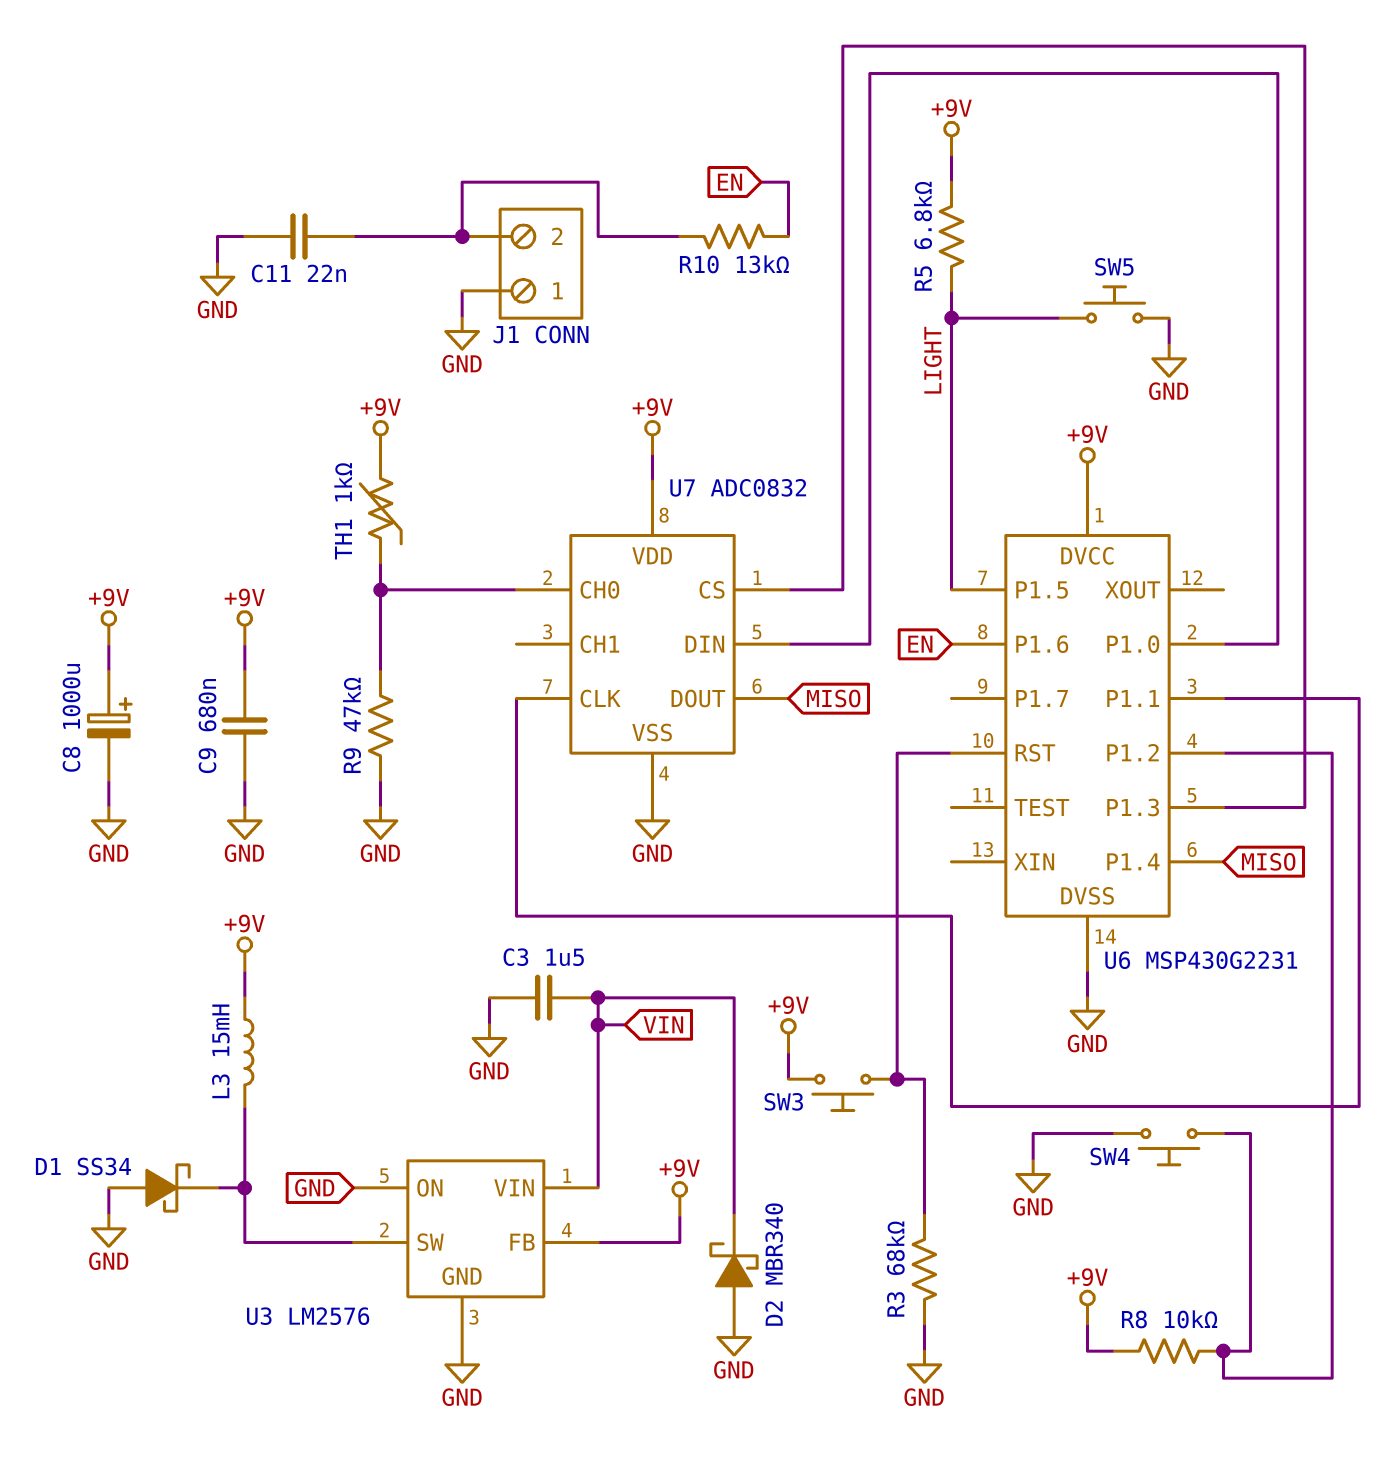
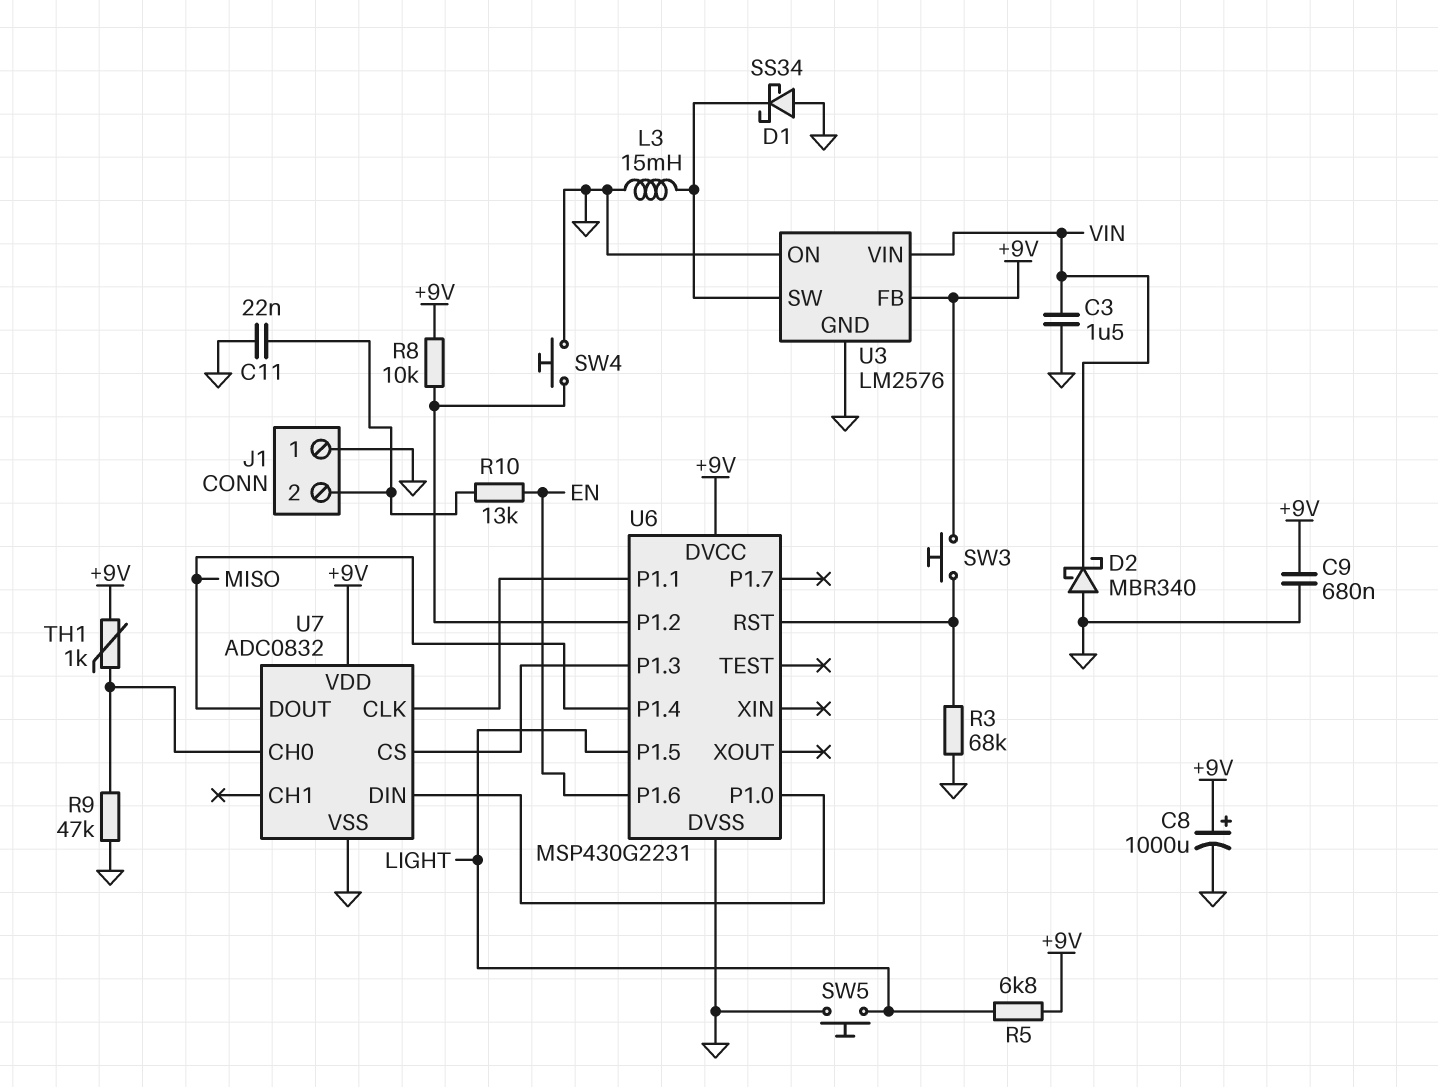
L3: 15mH (+9V, U3/SW) -> 15mH (GND, U3/SW)

